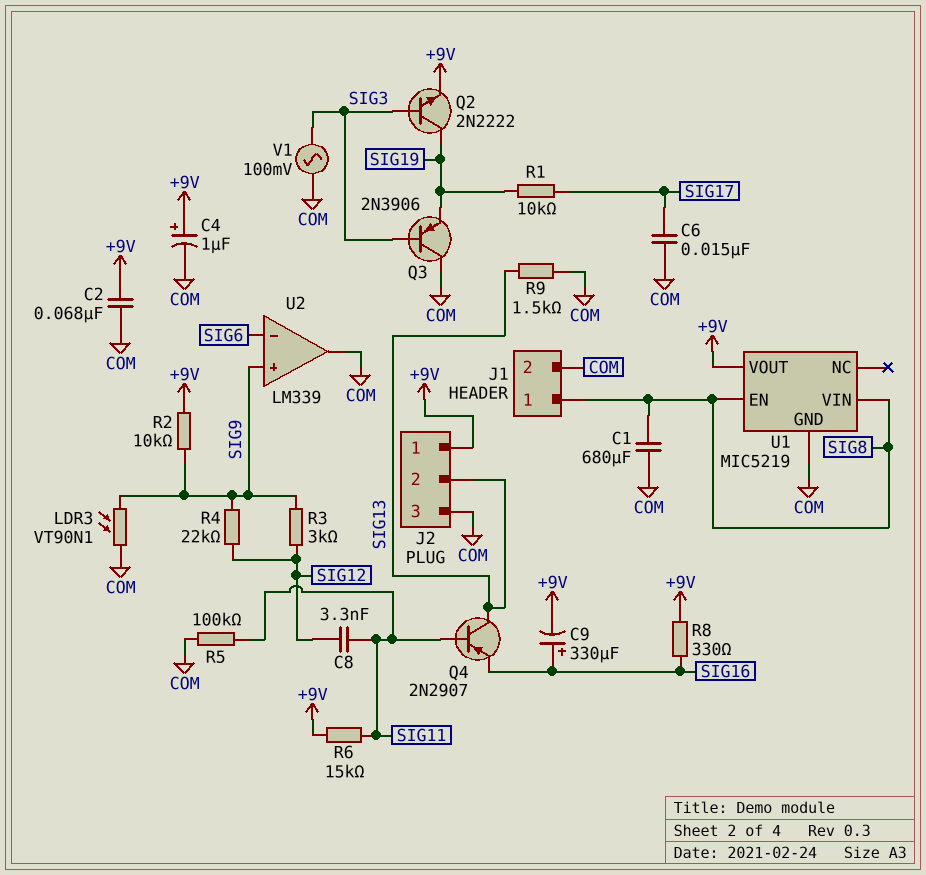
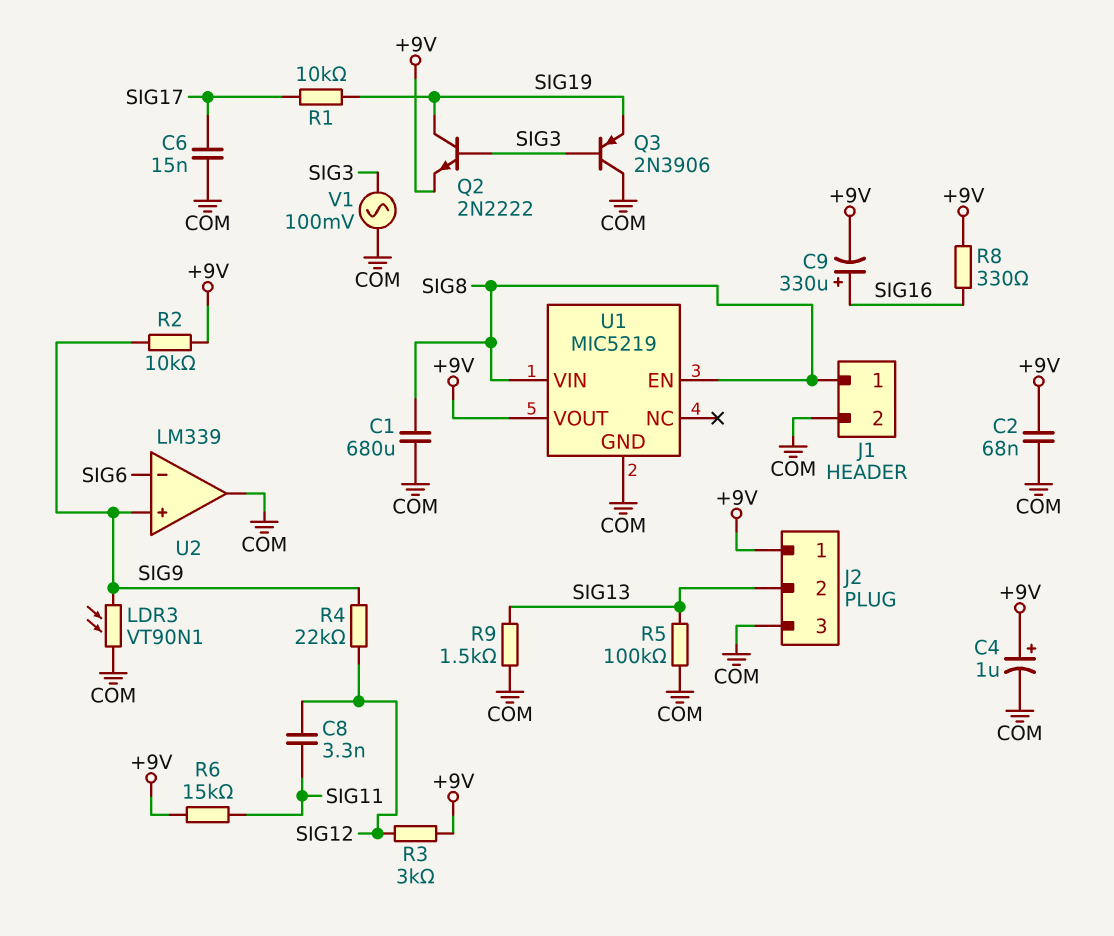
Q4: PNP 2N2907 (B SIG11, C SIG13, E SIG16) -> none
R3: 3k (SIG9, SIG12) -> 3k (+9V, SIG12)
R5: 100k (COM, SIG11) -> 100k (COM, SIG13)

